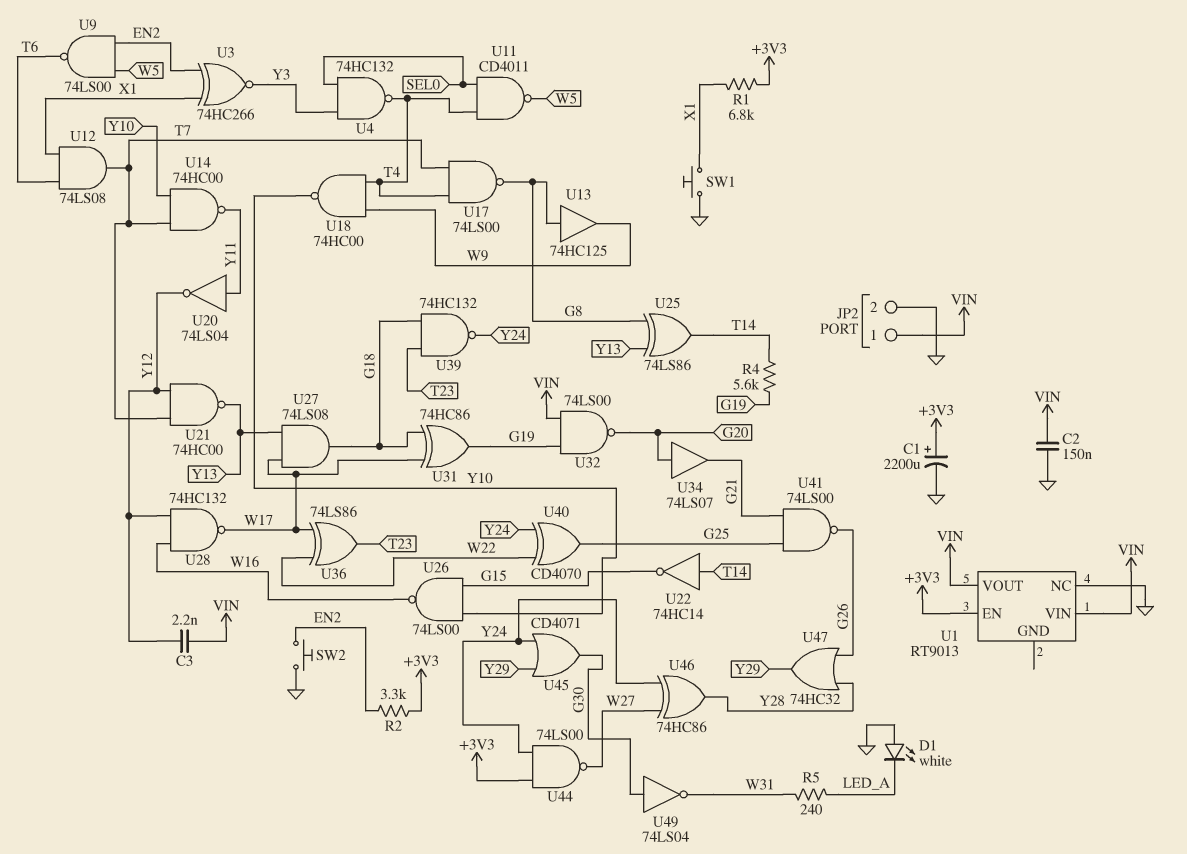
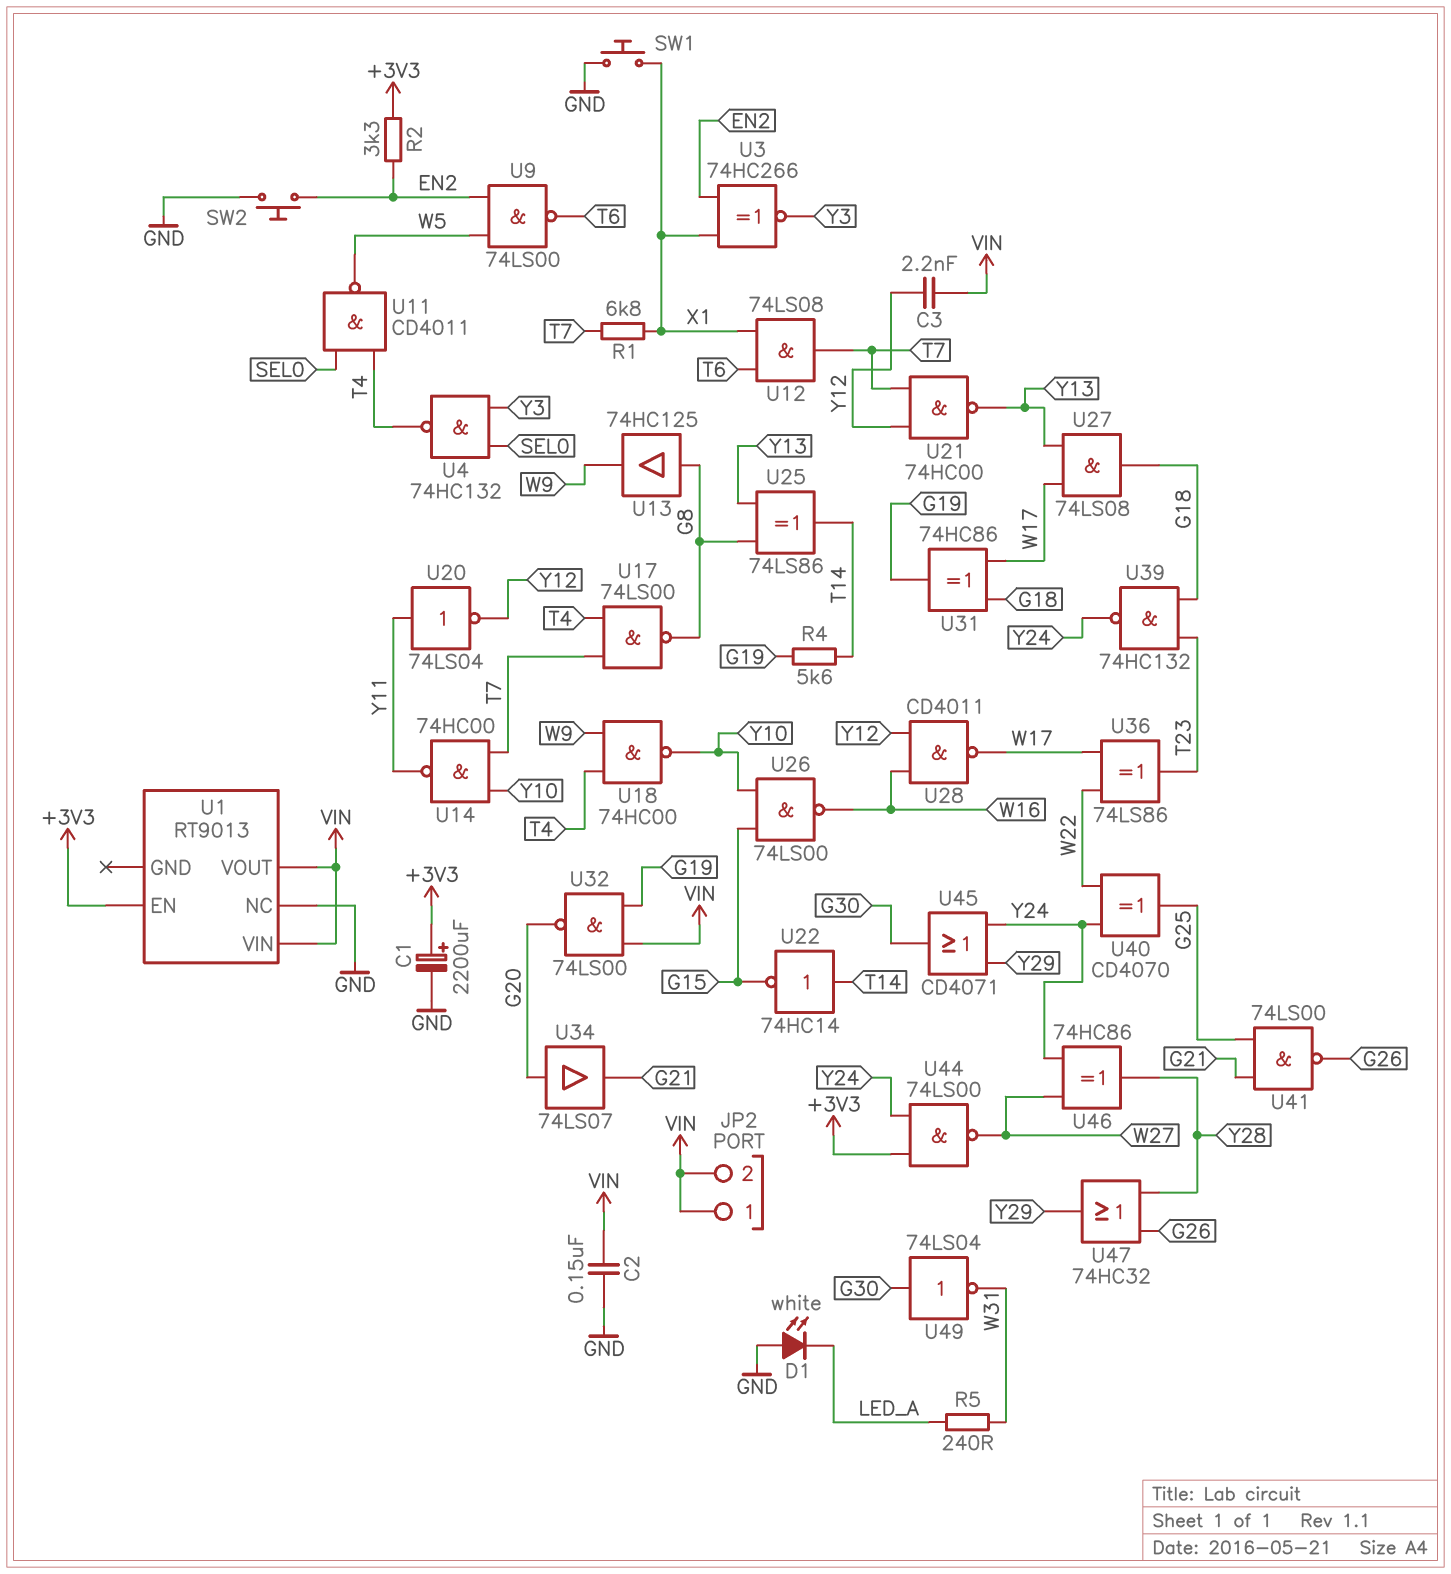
JP2 pin 2: GND -> VIN
R1: 6.8k (+3V3, X1) -> 6.8k (T7, X1)
U28: NAND 74HC132 (in W16, in Y12, out W17) -> NAND CD4011 (in W16, in Y12, out W17)

